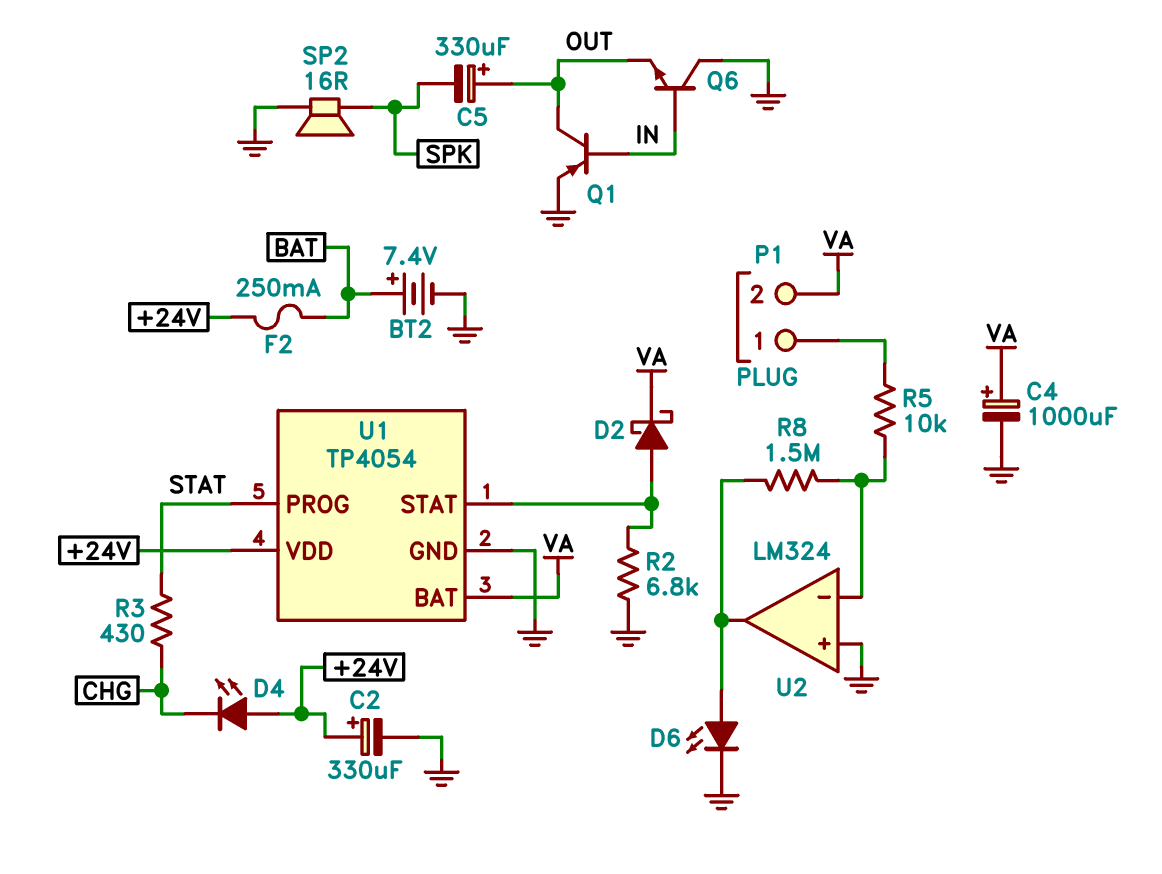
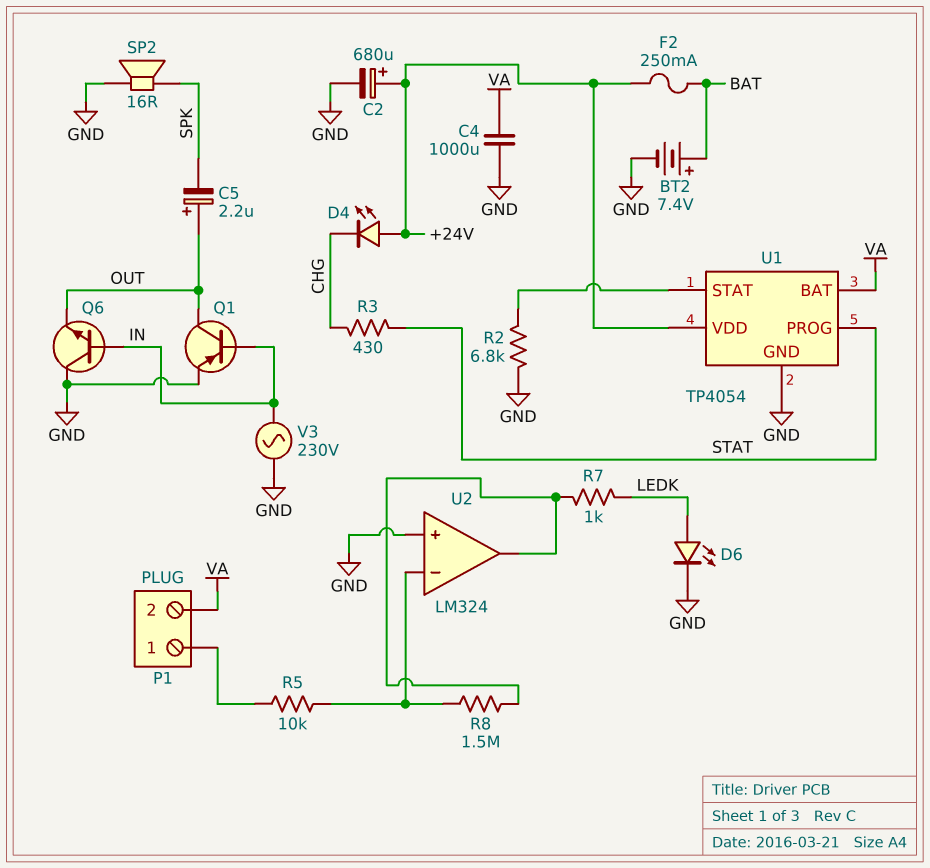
C2: 330uF (plus +24V, minus GND) -> 680uF (plus +24V, minus GND)
C4: 1000uF (plus VA, minus GND) -> 1000uF (GND, VA)
C5: 330uF (plus OUT, minus SPK) -> 2.2uF (plus OUT, minus SPK)
D2: schottky (A U1/STAT, K VA) -> none
D6: LED (A U2/out, K GND) -> LED (A LEDK, K GND)
R7: none -> 1k (LEDK, U2/out)
V3: none -> AC 230V (GND, IN)

